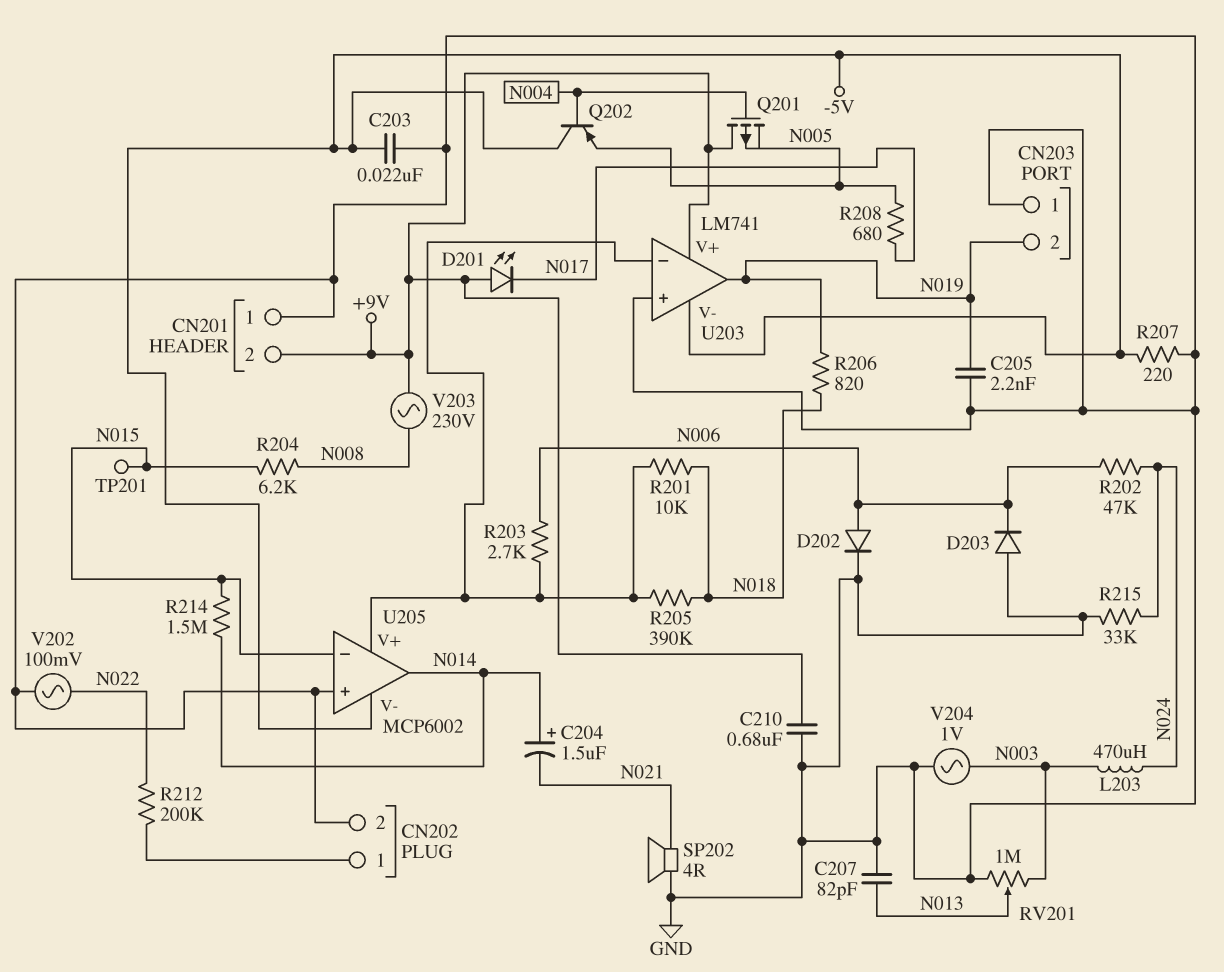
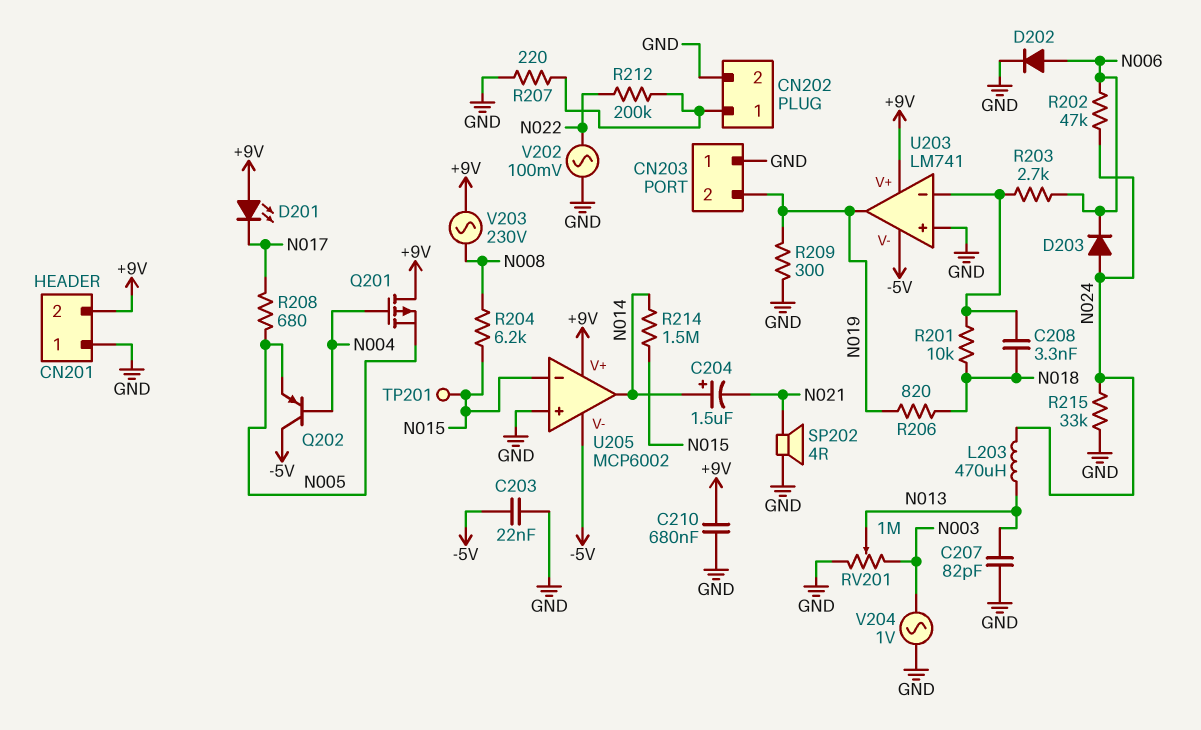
C205: 2.2nF (GND, N019) -> none
C208: none -> 3.3nF (N018, U203/in-)
D203: diode (A GND, K N006) -> diode (A N024, K N006)
L203: 470uH (N003, N024) -> 470uH (N013, N024)
R205: 390k (N018, U203/in-) -> none
R207: 220 (-5V, GND) -> 220 (CN202/1, GND)
R209: none -> 300 (GND, N019)
U205 pin V+: U203/in- -> +9V

